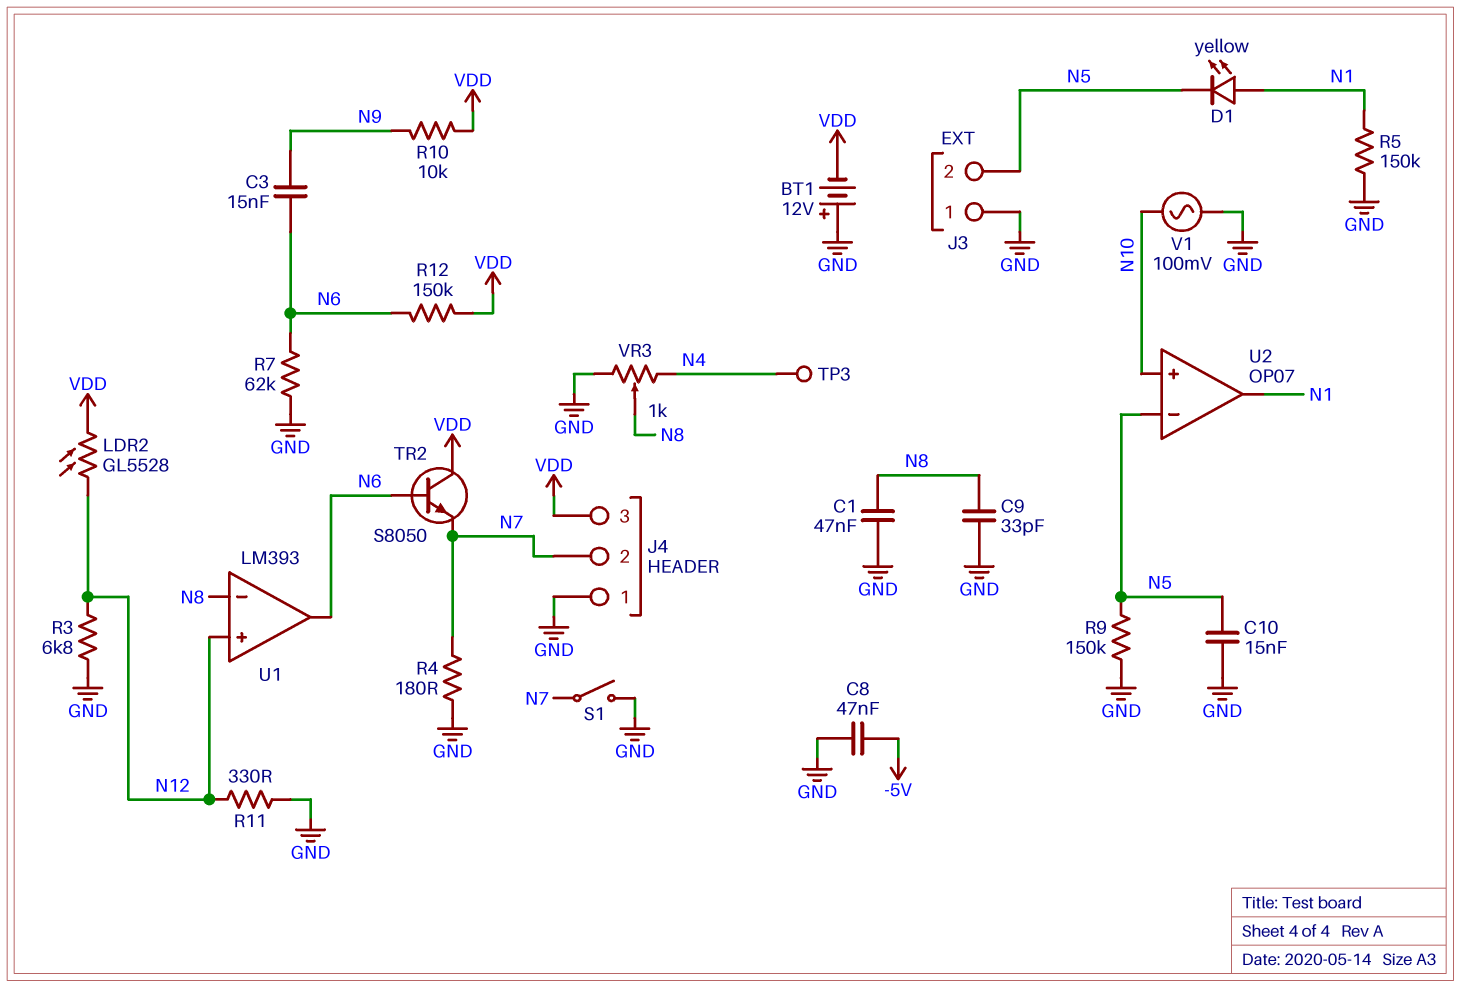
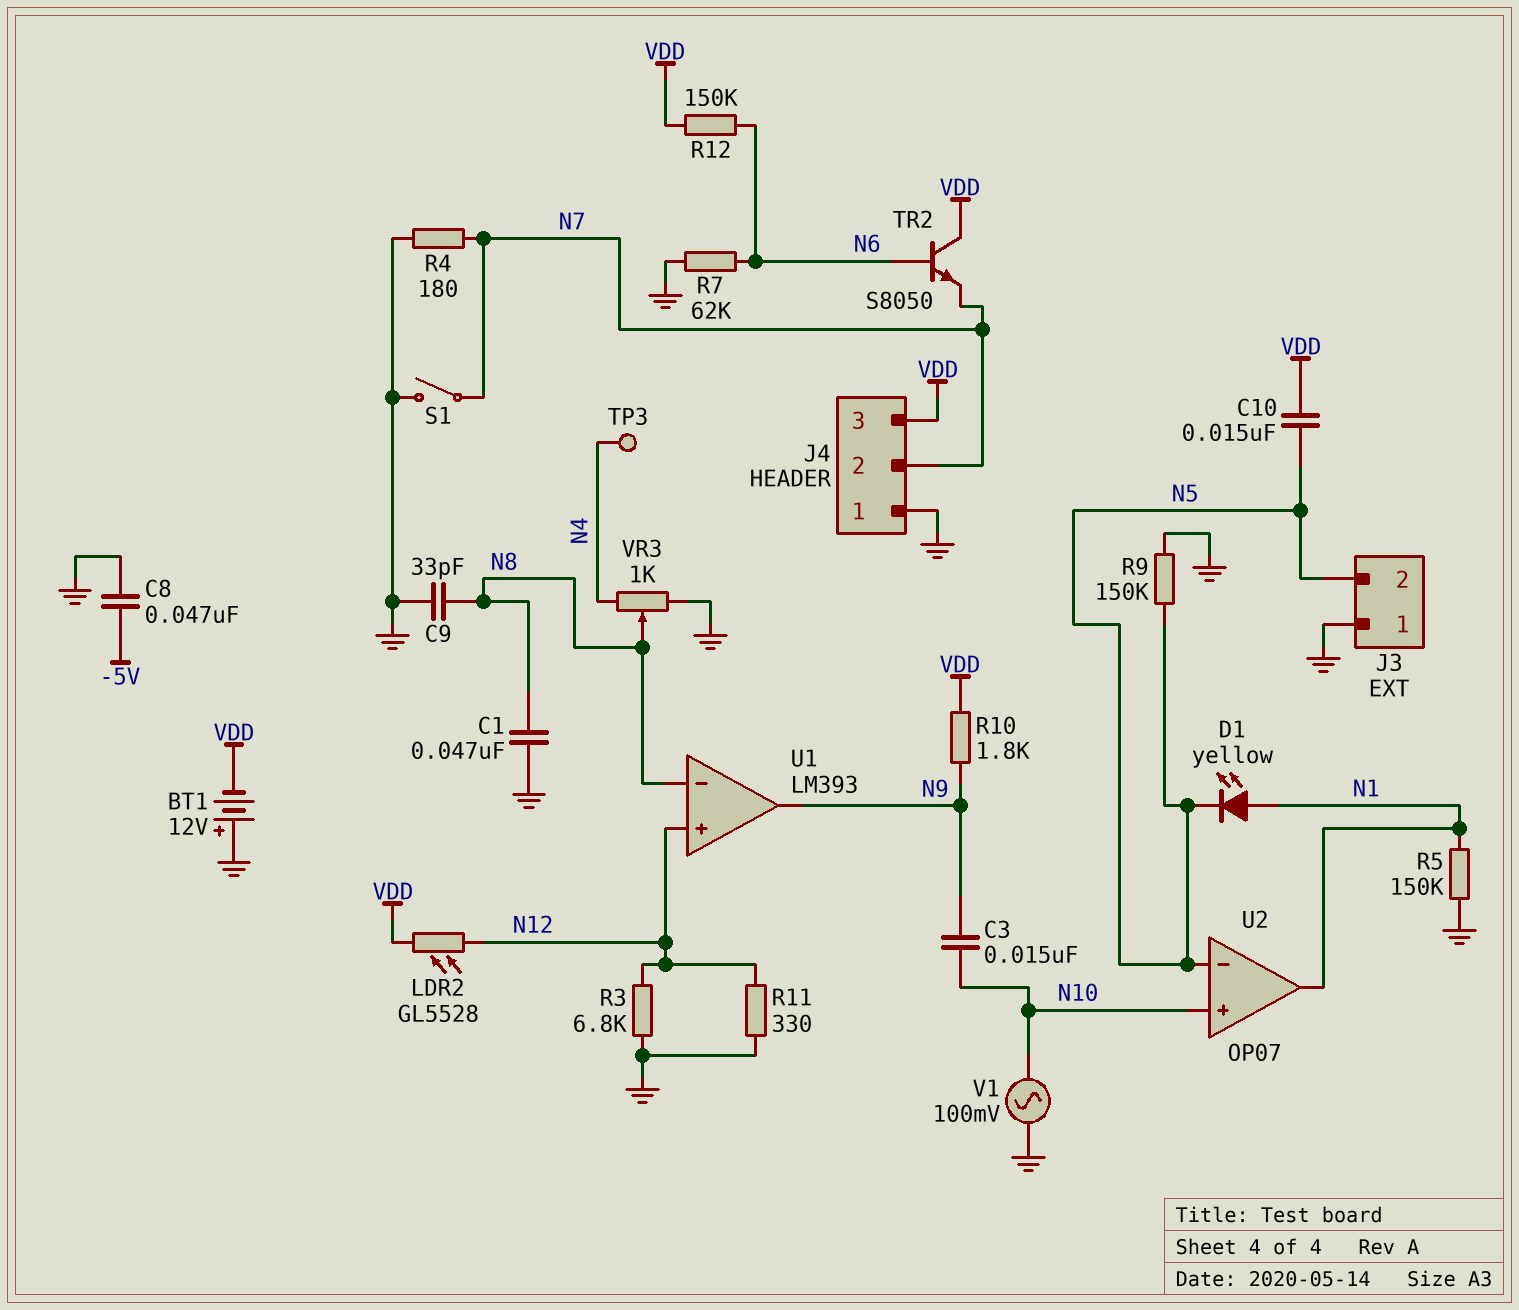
C3: 15nF (N6, N9) -> 15nF (N9, N10)
C10: 15nF (GND, N5) -> 15nF (N5, VDD)
R10: 10k (N9, VDD) -> 1.8k (N9, VDD)
U1 pin out: N6 -> N9

